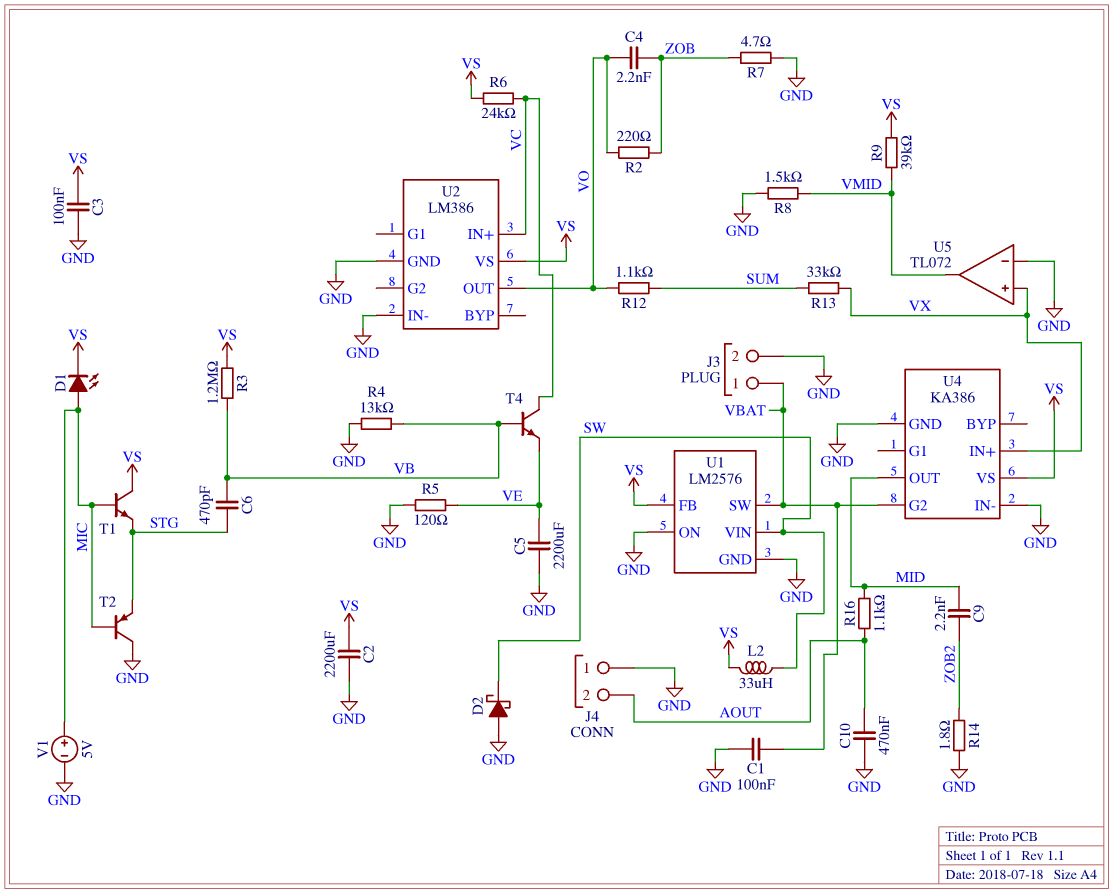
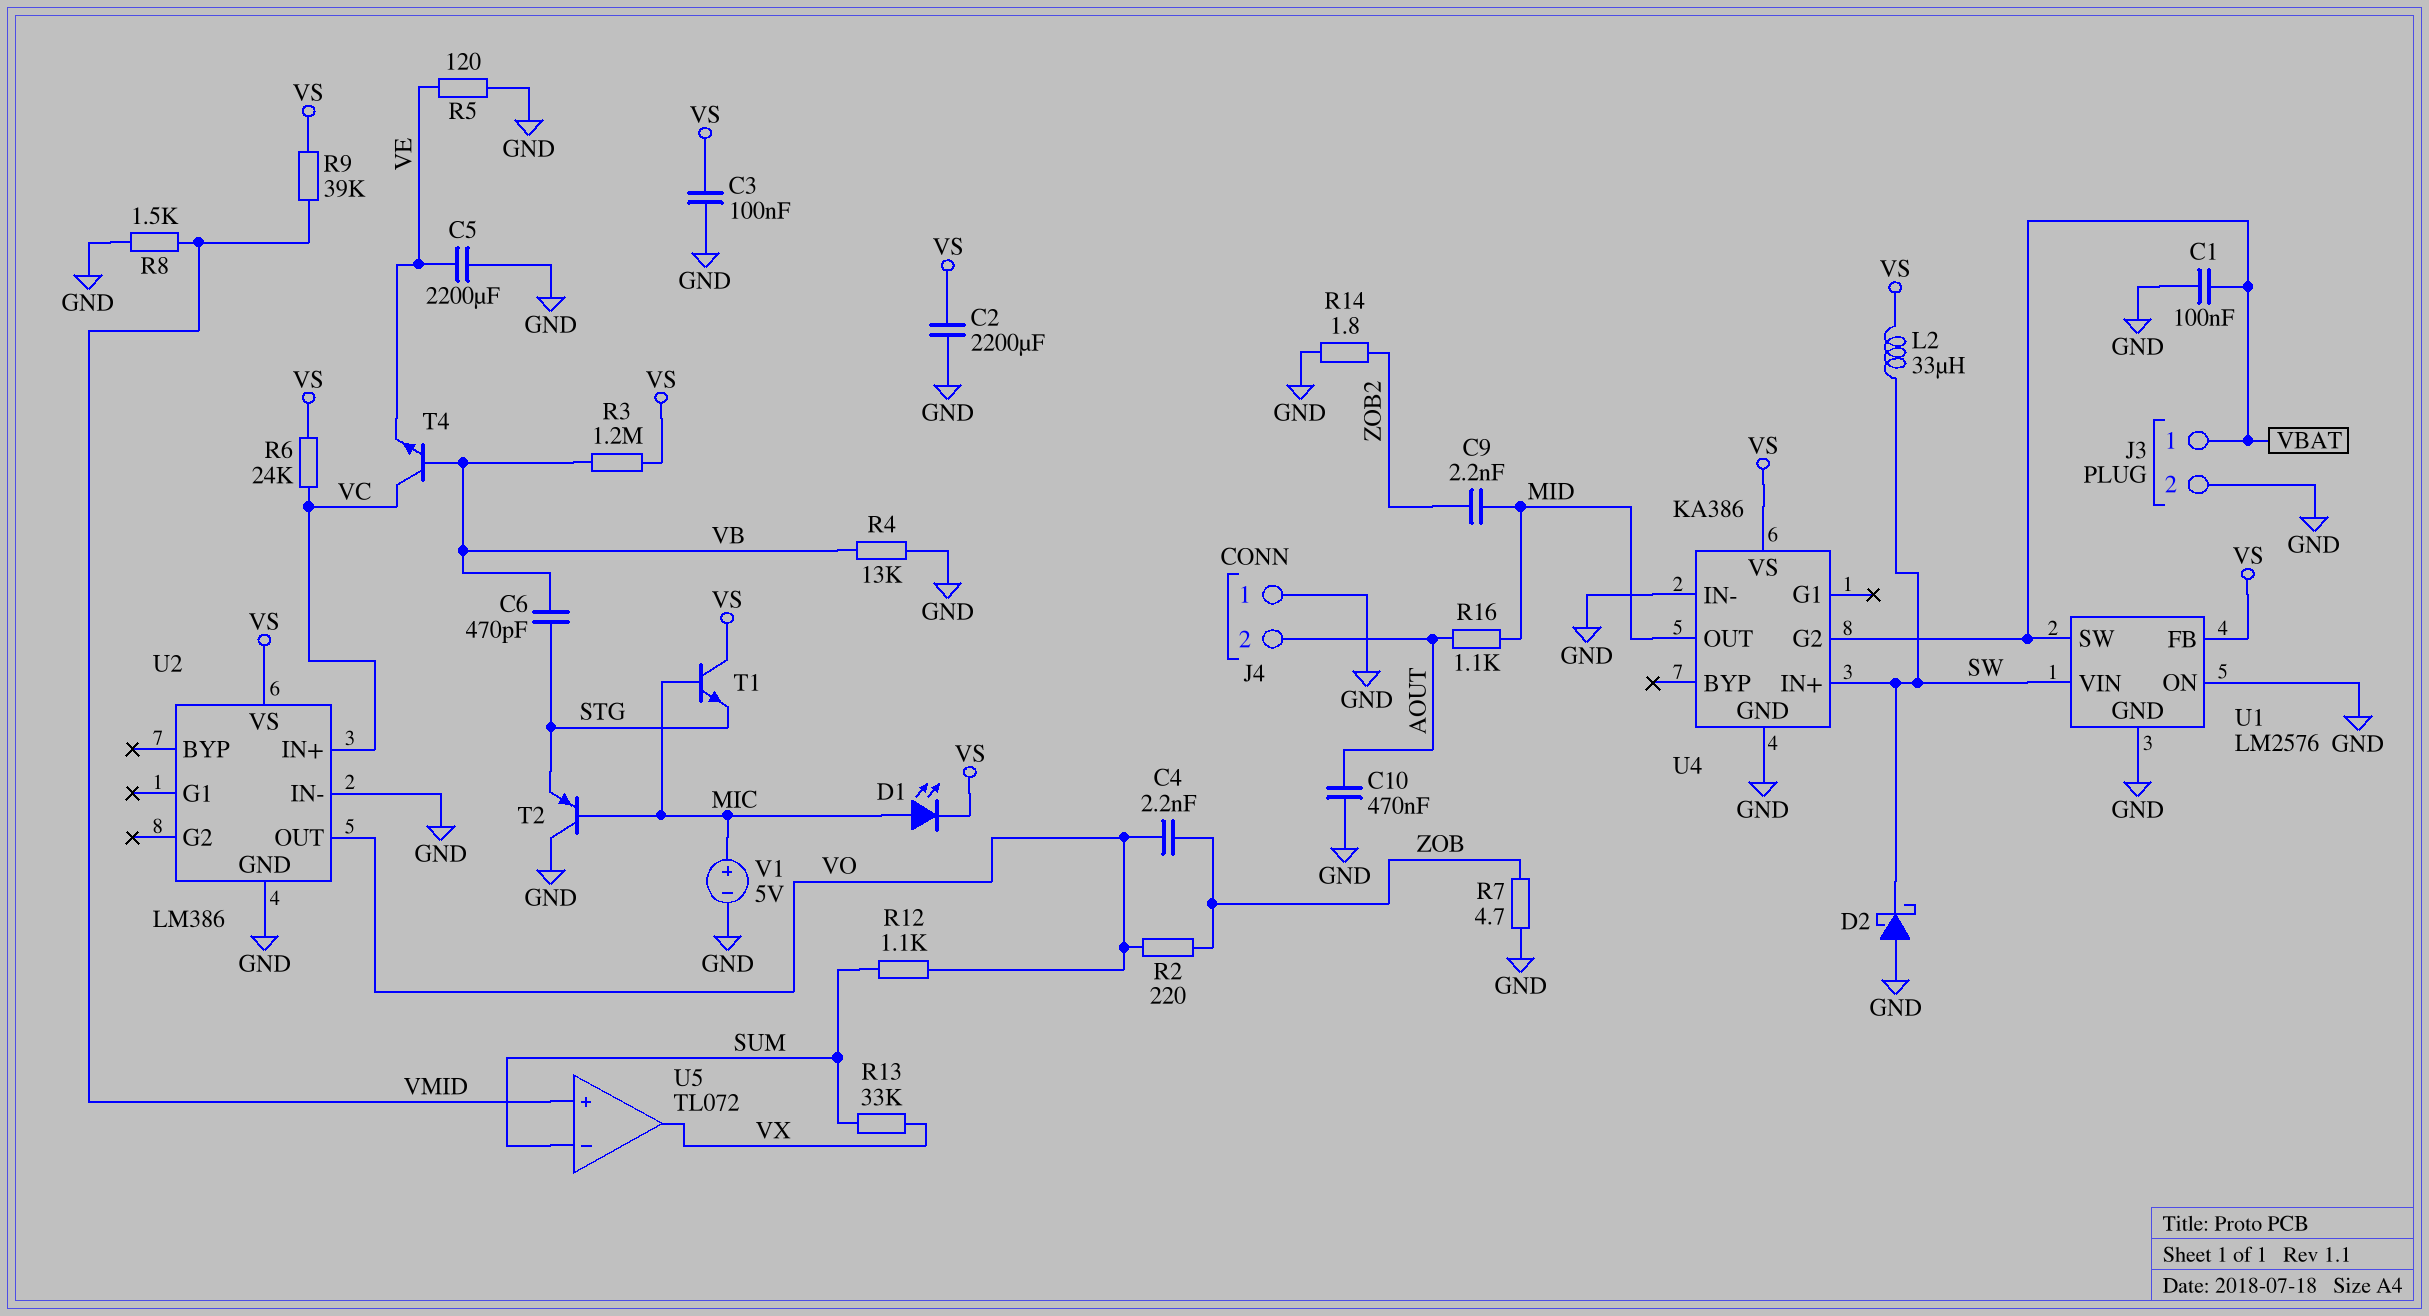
U4 pin IN+: VX -> SW
U5 pin in+: VX -> VMID
U5 pin in-: GND -> SUM
U5 pin out: VMID -> VX

